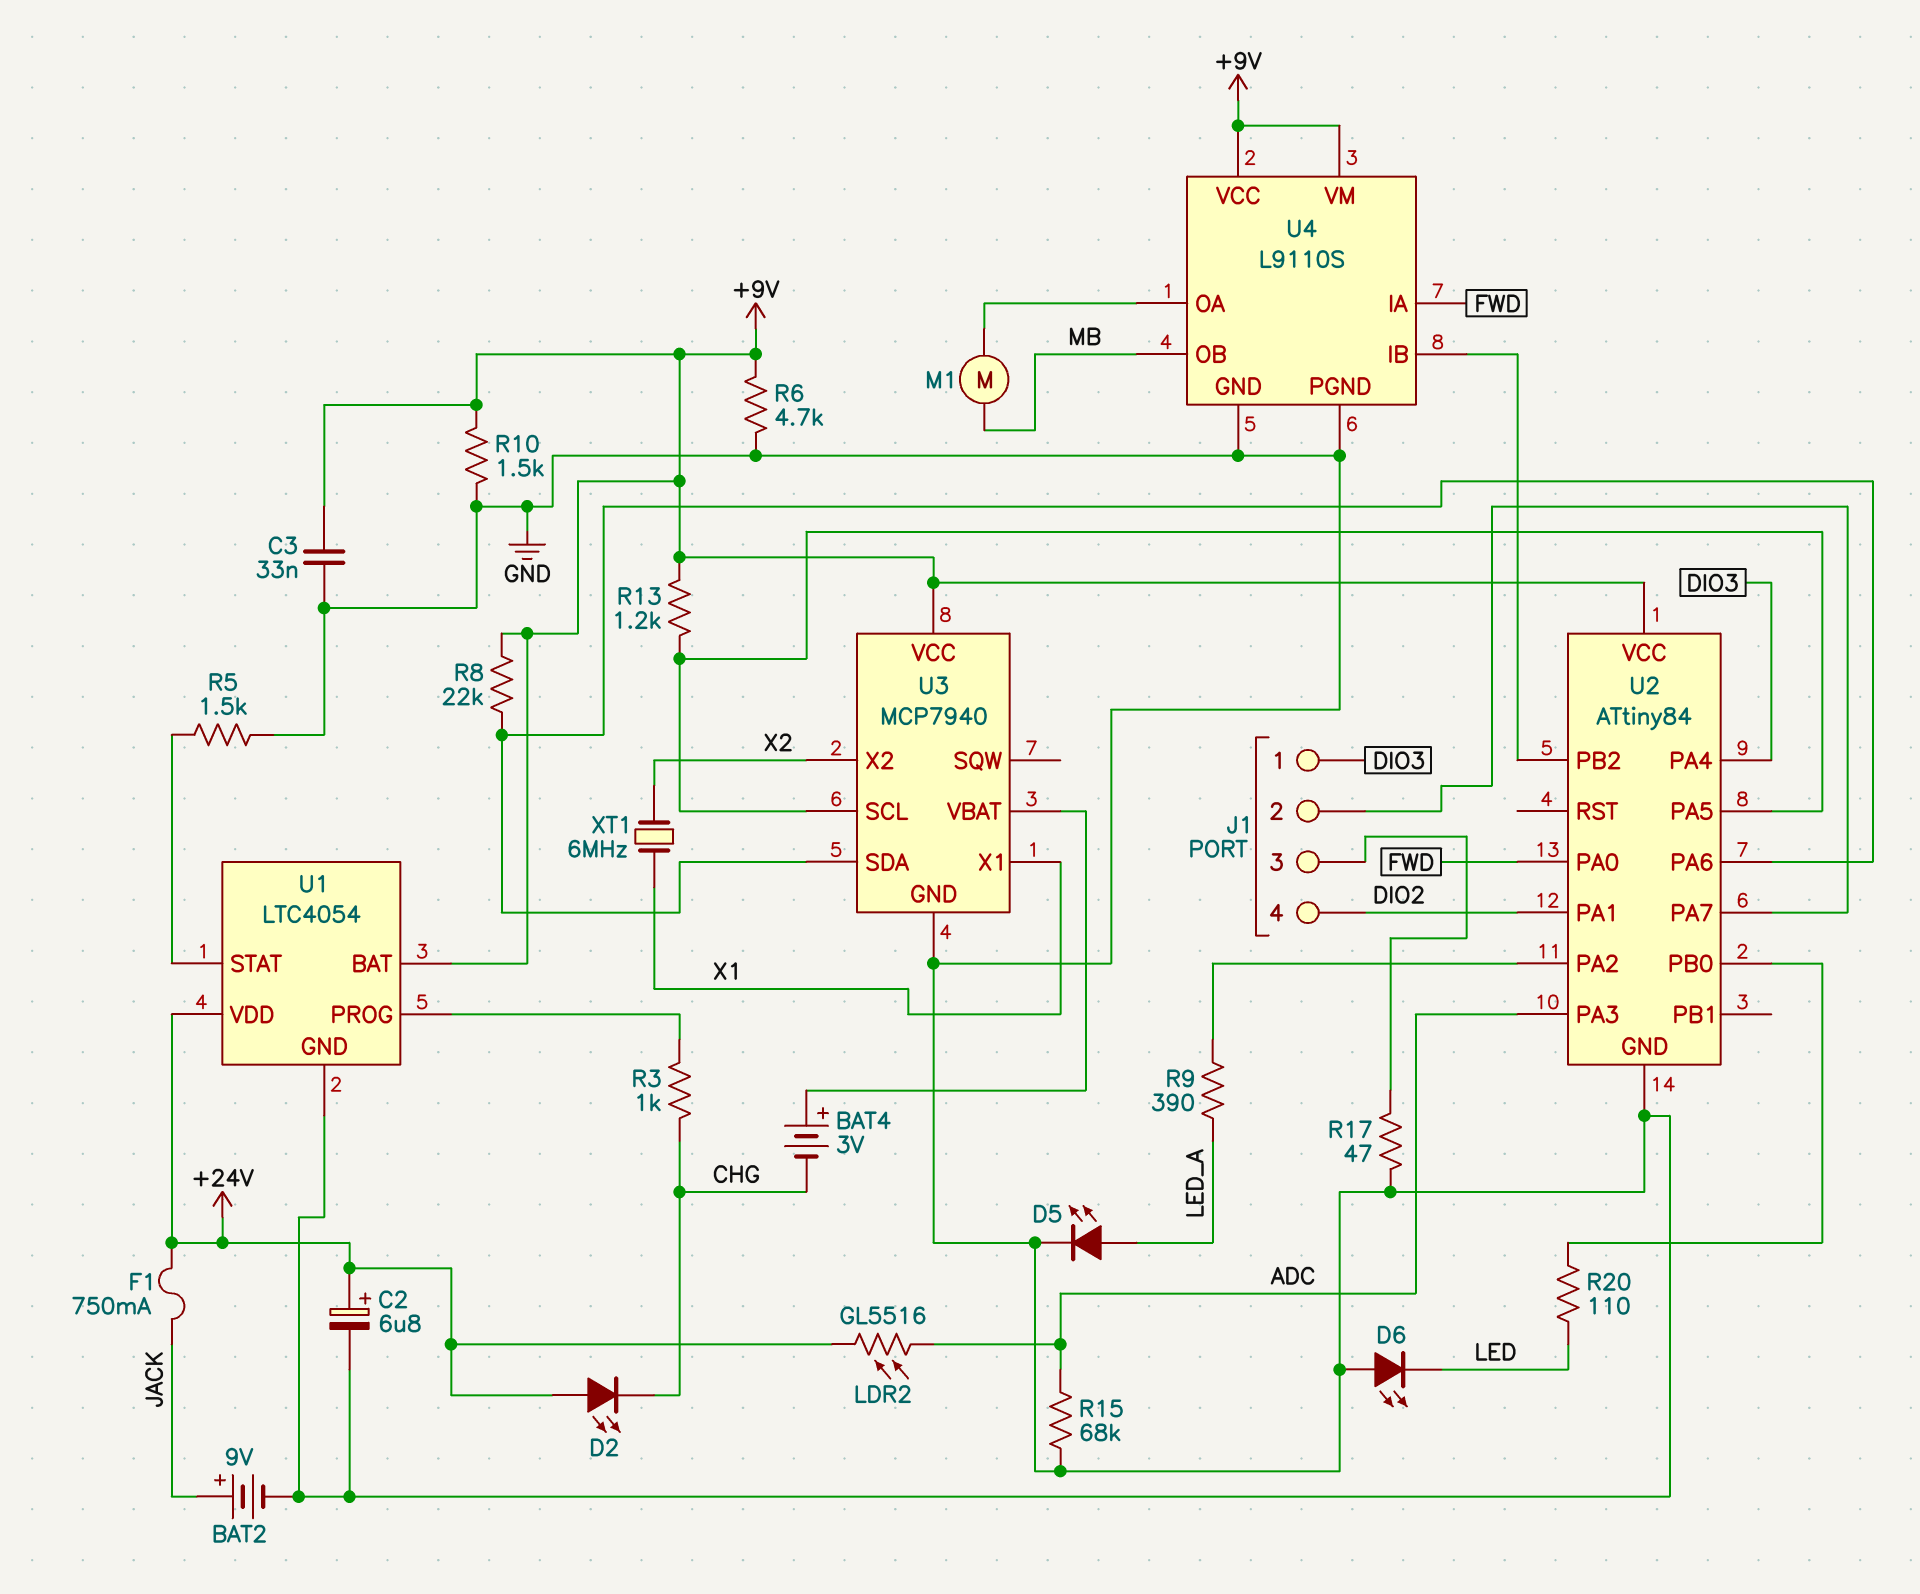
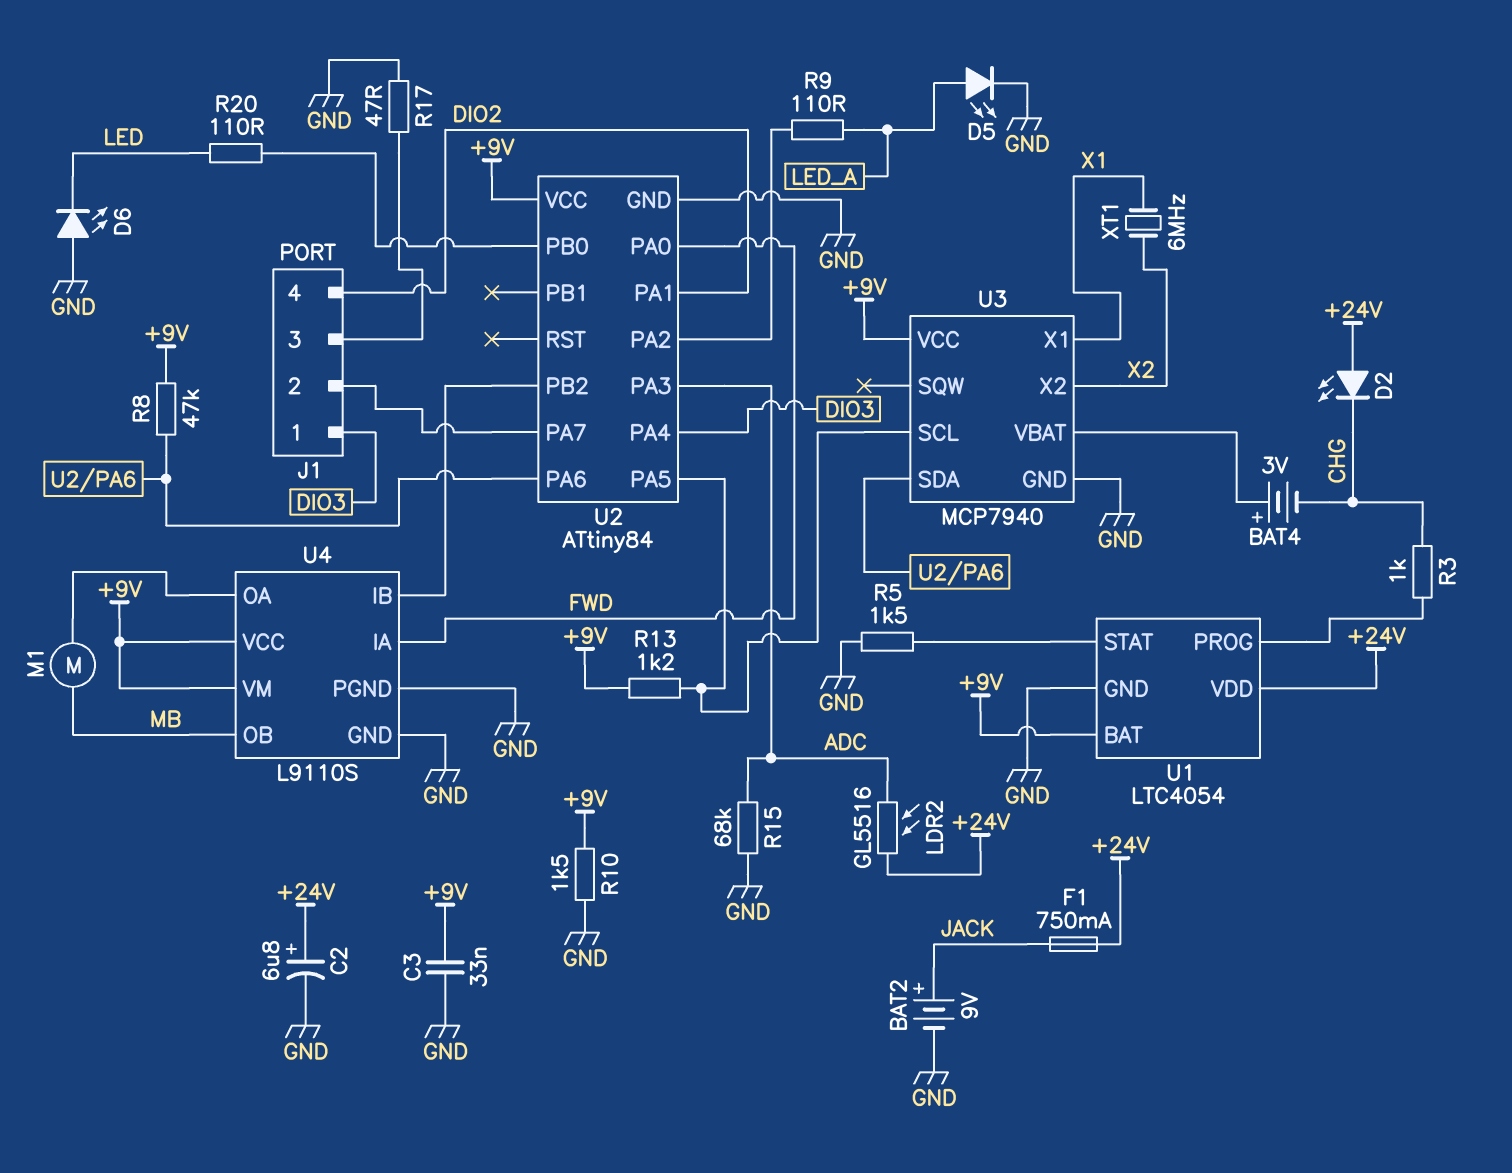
R6: 4.7k (+9V, GND) -> none
R8: 22k (+9V, U2/PA6) -> 47k (+9V, U2/PA6)
R9: 390 (LED_A, U2/PA2) -> 110 (LED_A, U2/PA2)

